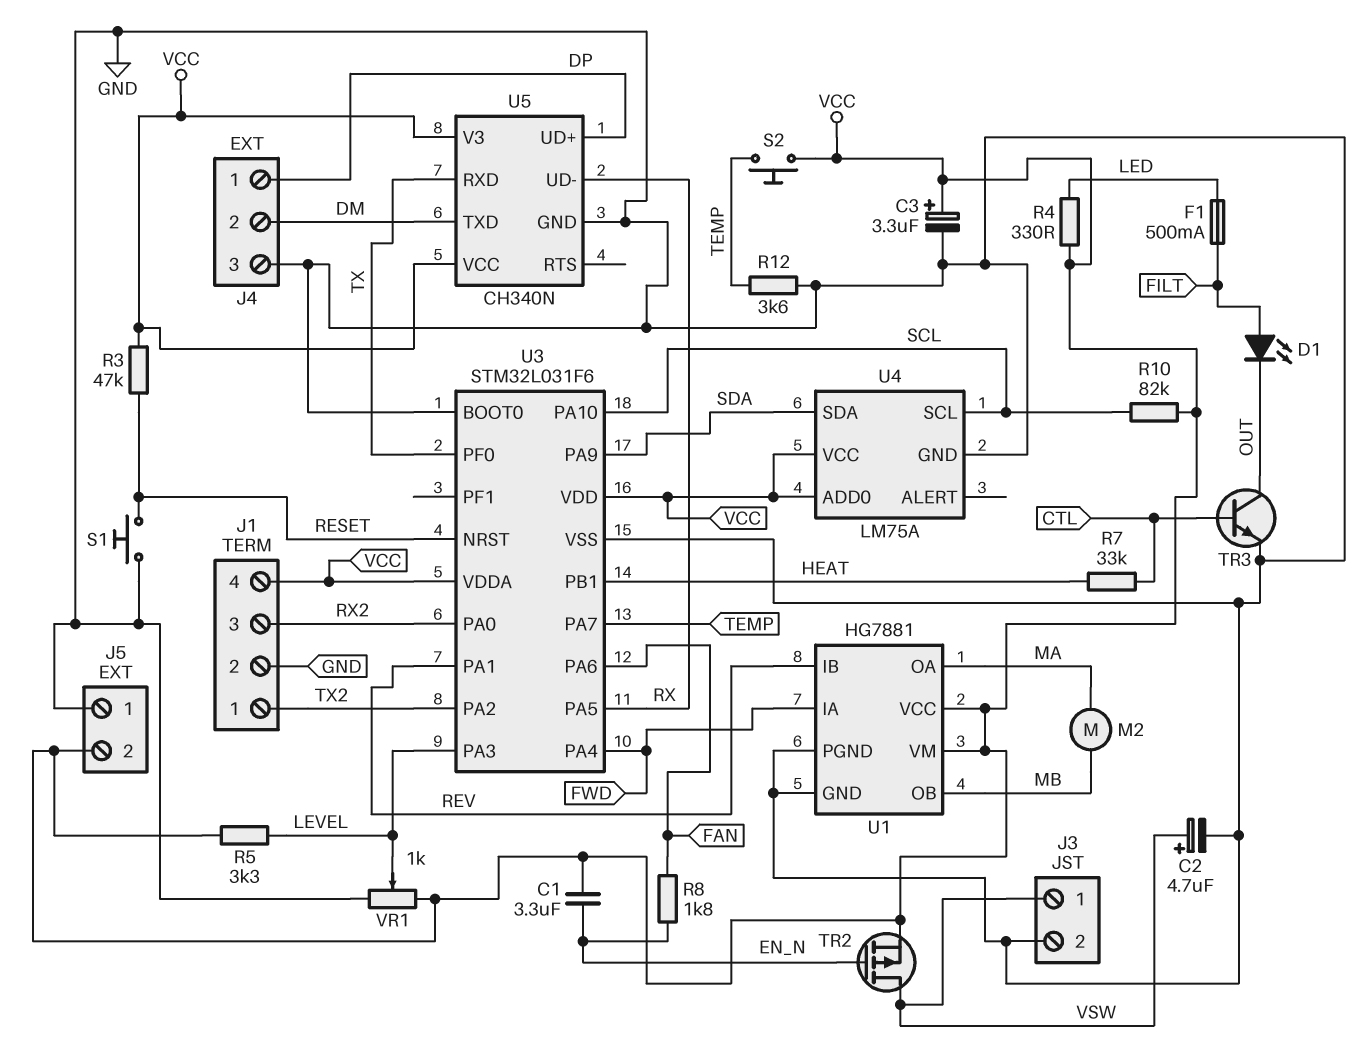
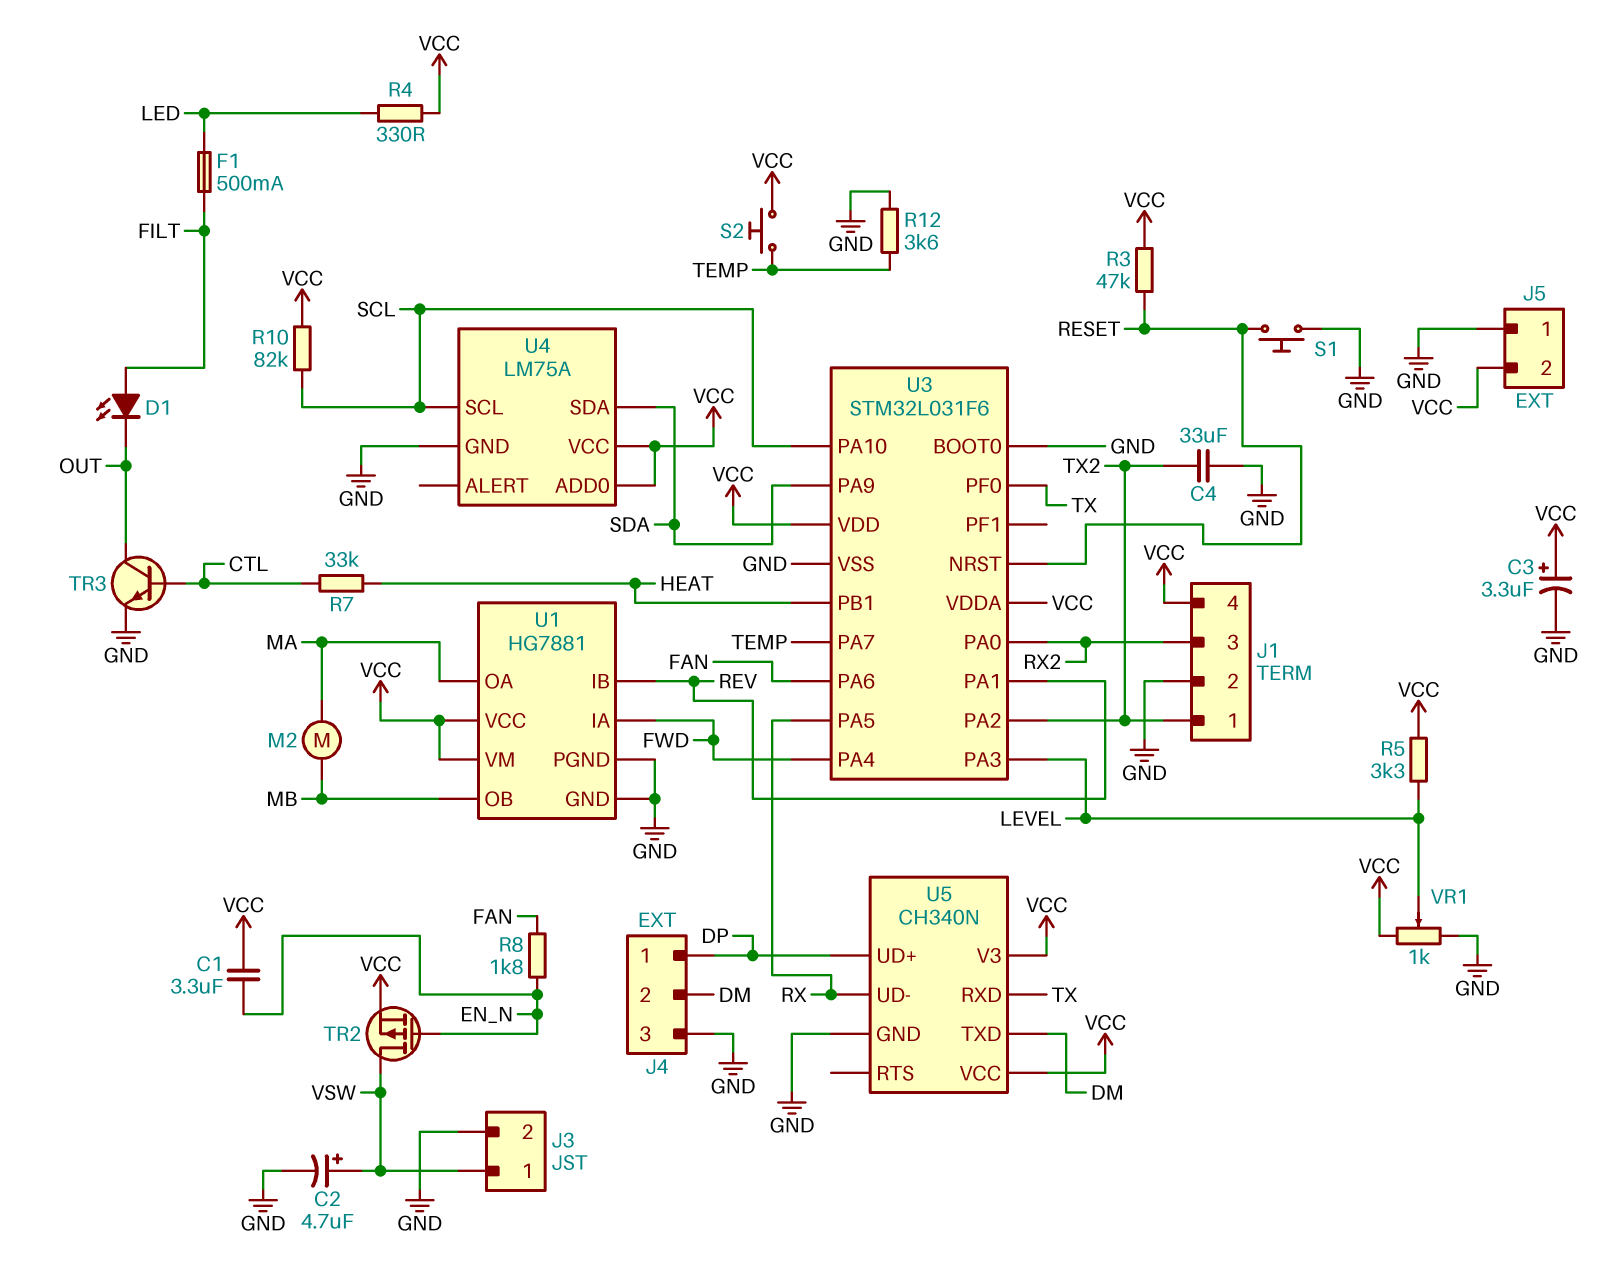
C4: none -> 33uF (GND, TX2)

